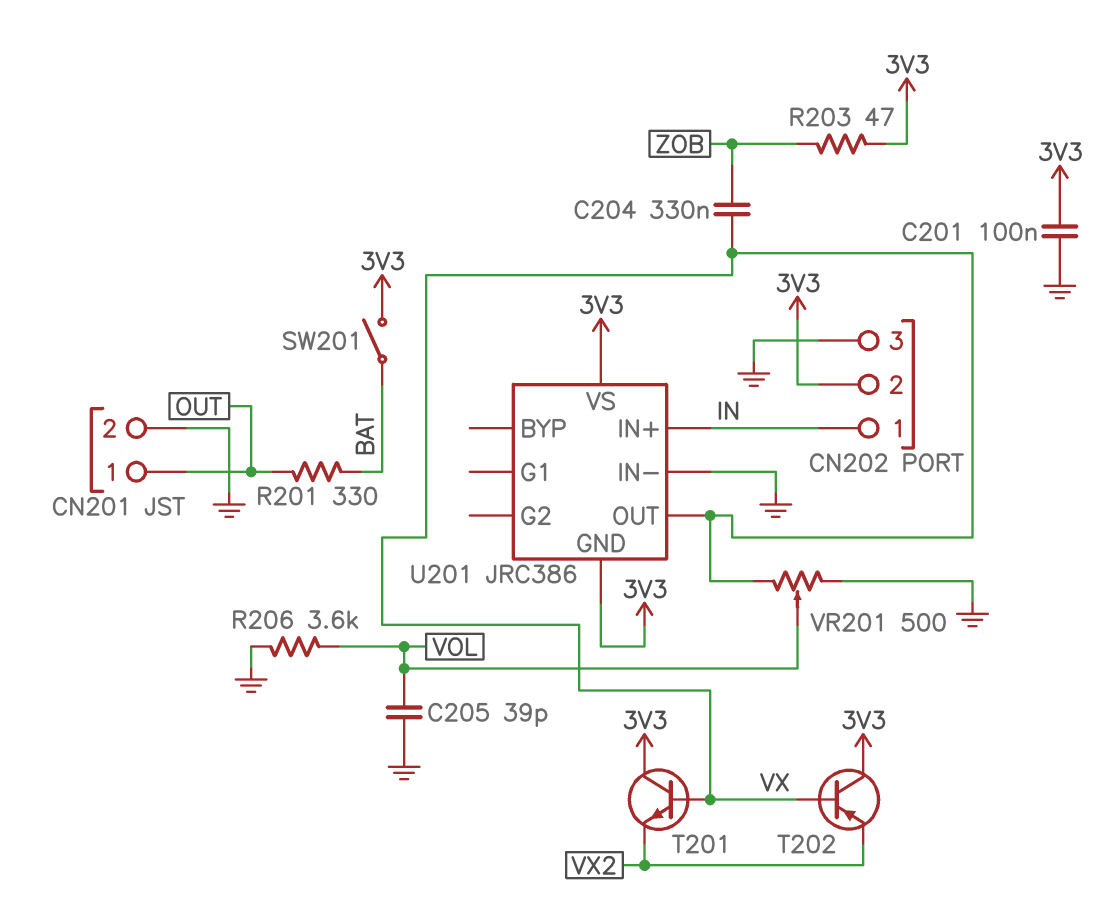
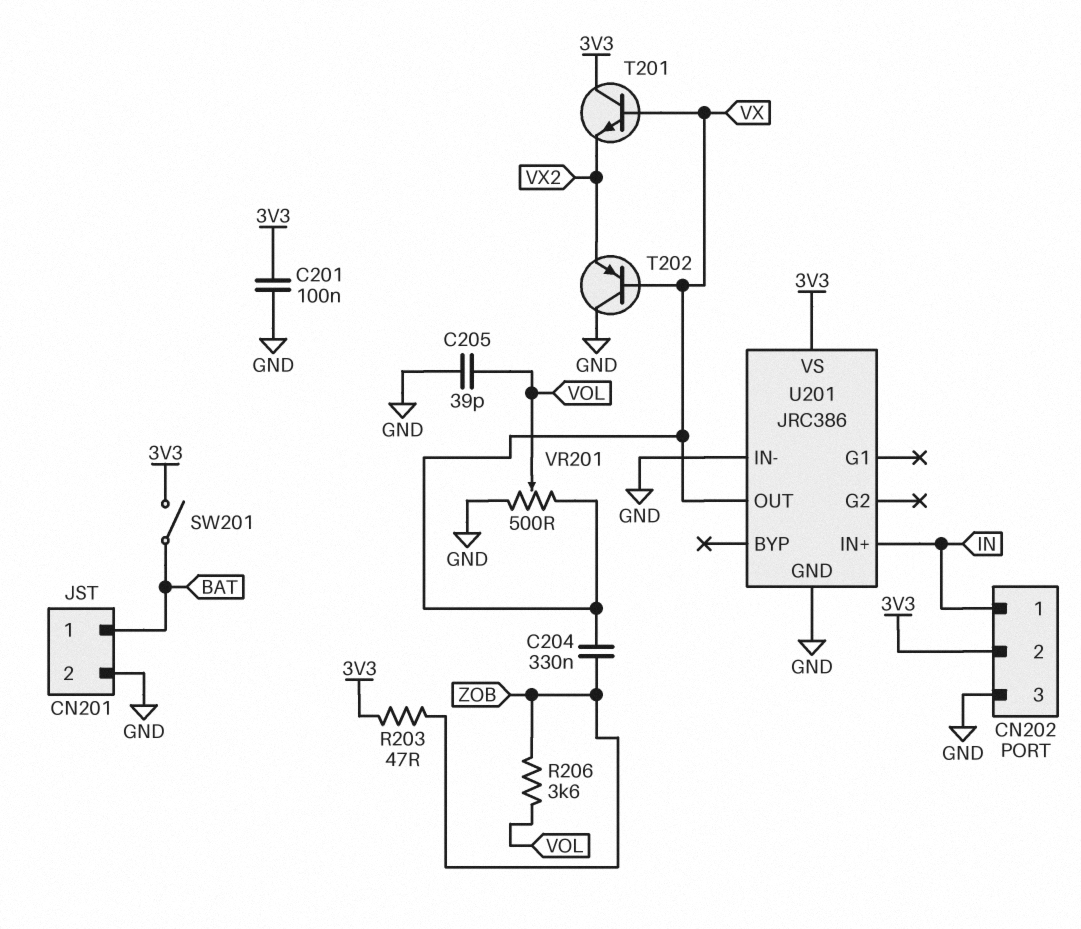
CN201 pin 1: OUT -> BAT
R201: 330 (BAT, OUT) -> none
R206: 3.6k (GND, VOL) -> 3.6k (VOL, ZOB)
T202: PNP (B VX, C 3V3, E VX2) -> PNP (B VX, C GND, E VX2)
U201 pin GND: 3V3 -> GND

